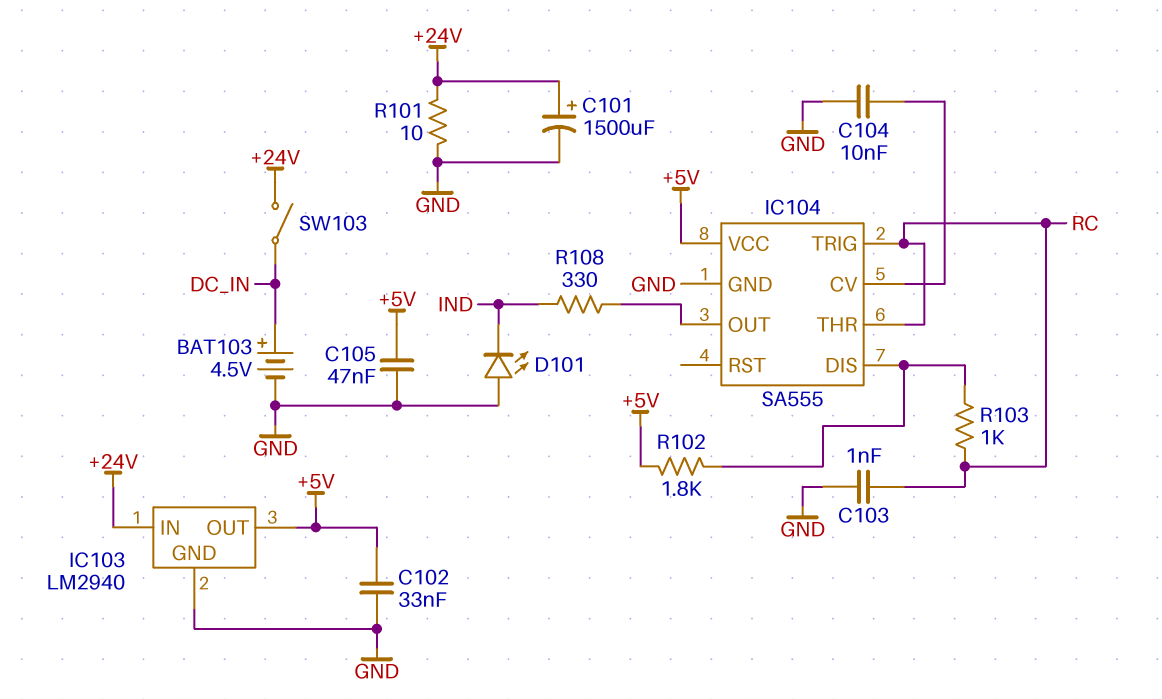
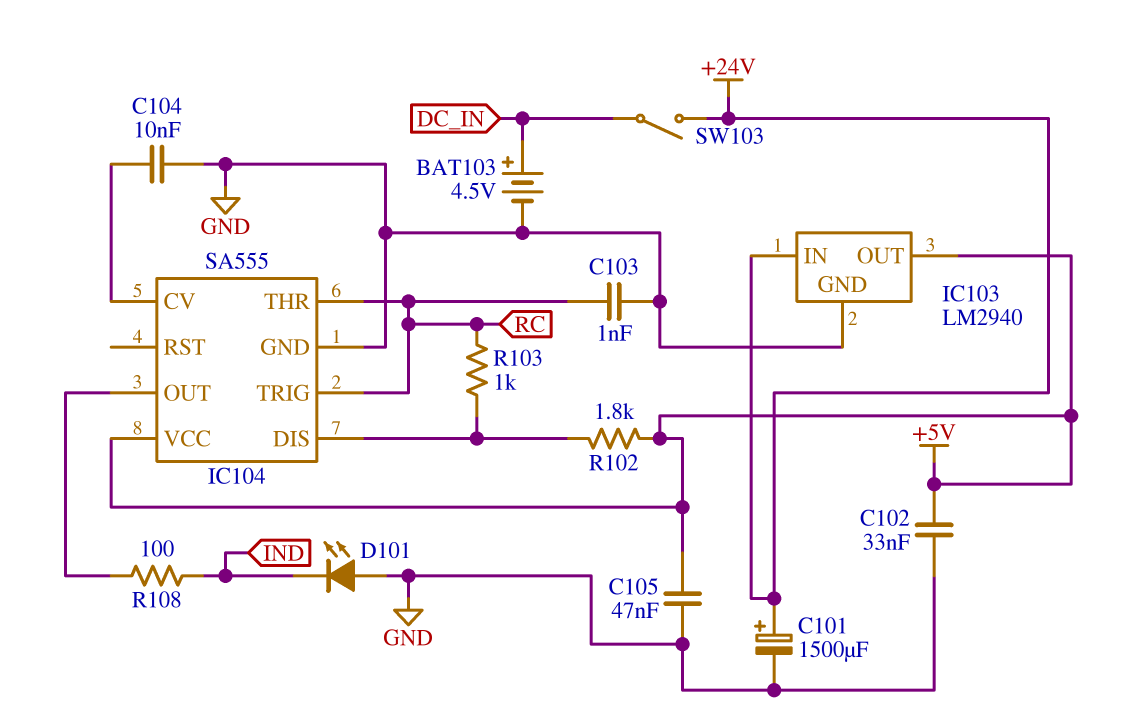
R101: 10 (+24V, GND) -> none
R108: 330 (IC104/OUT, IND) -> 100 (IC104/OUT, IND)

